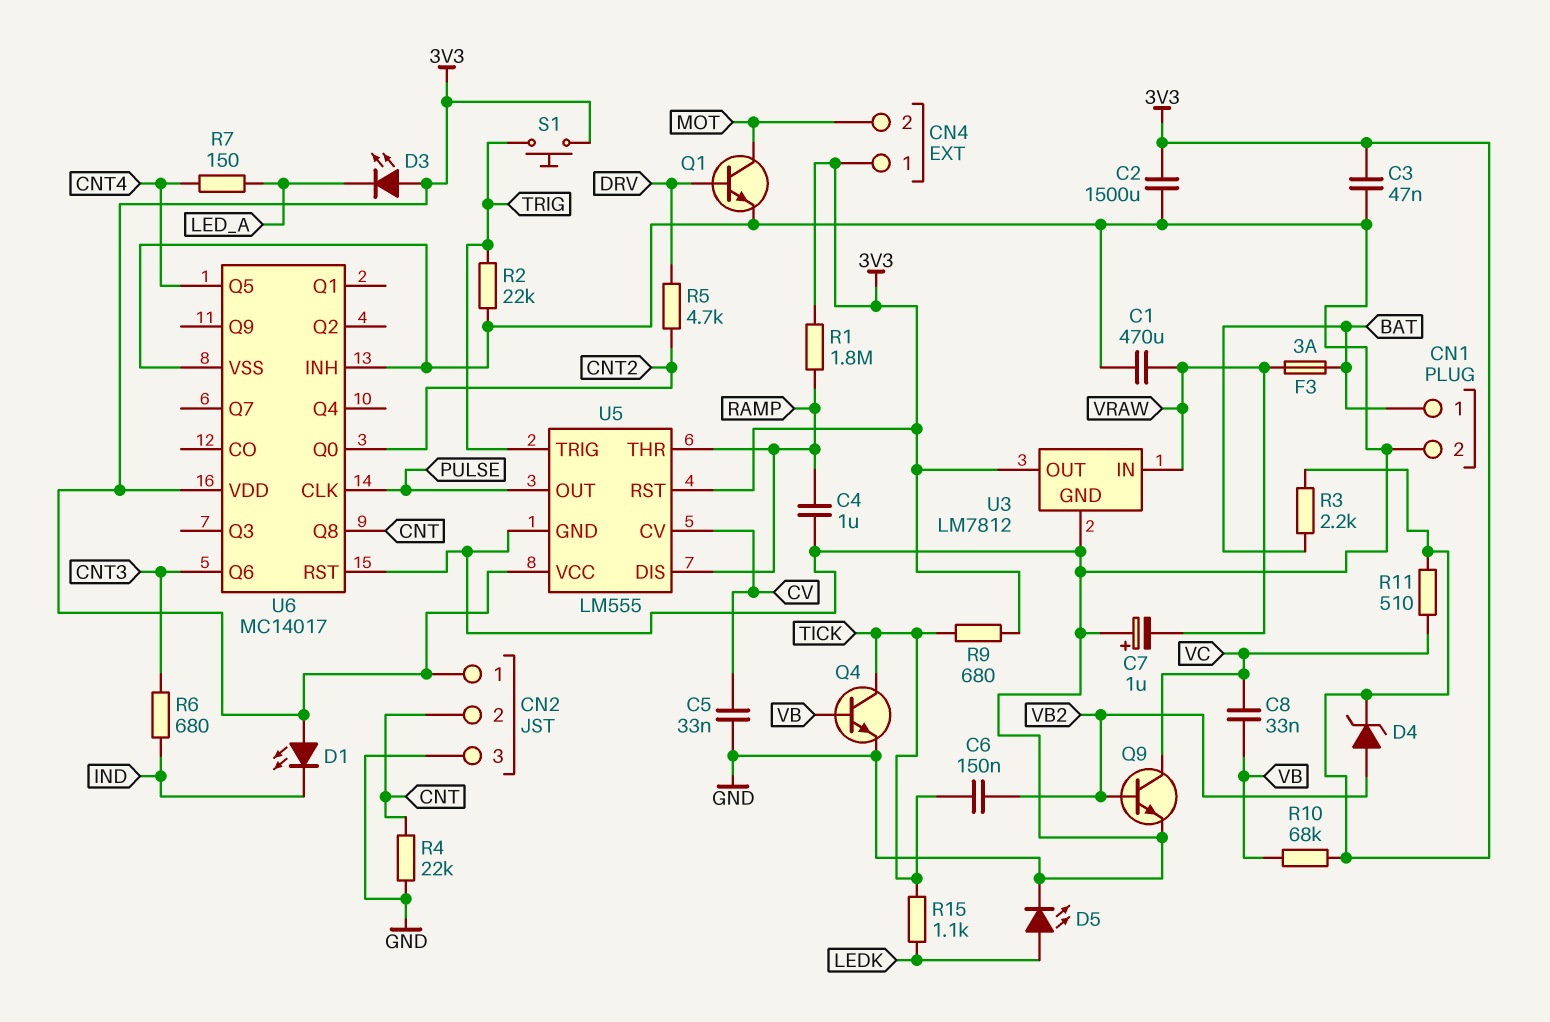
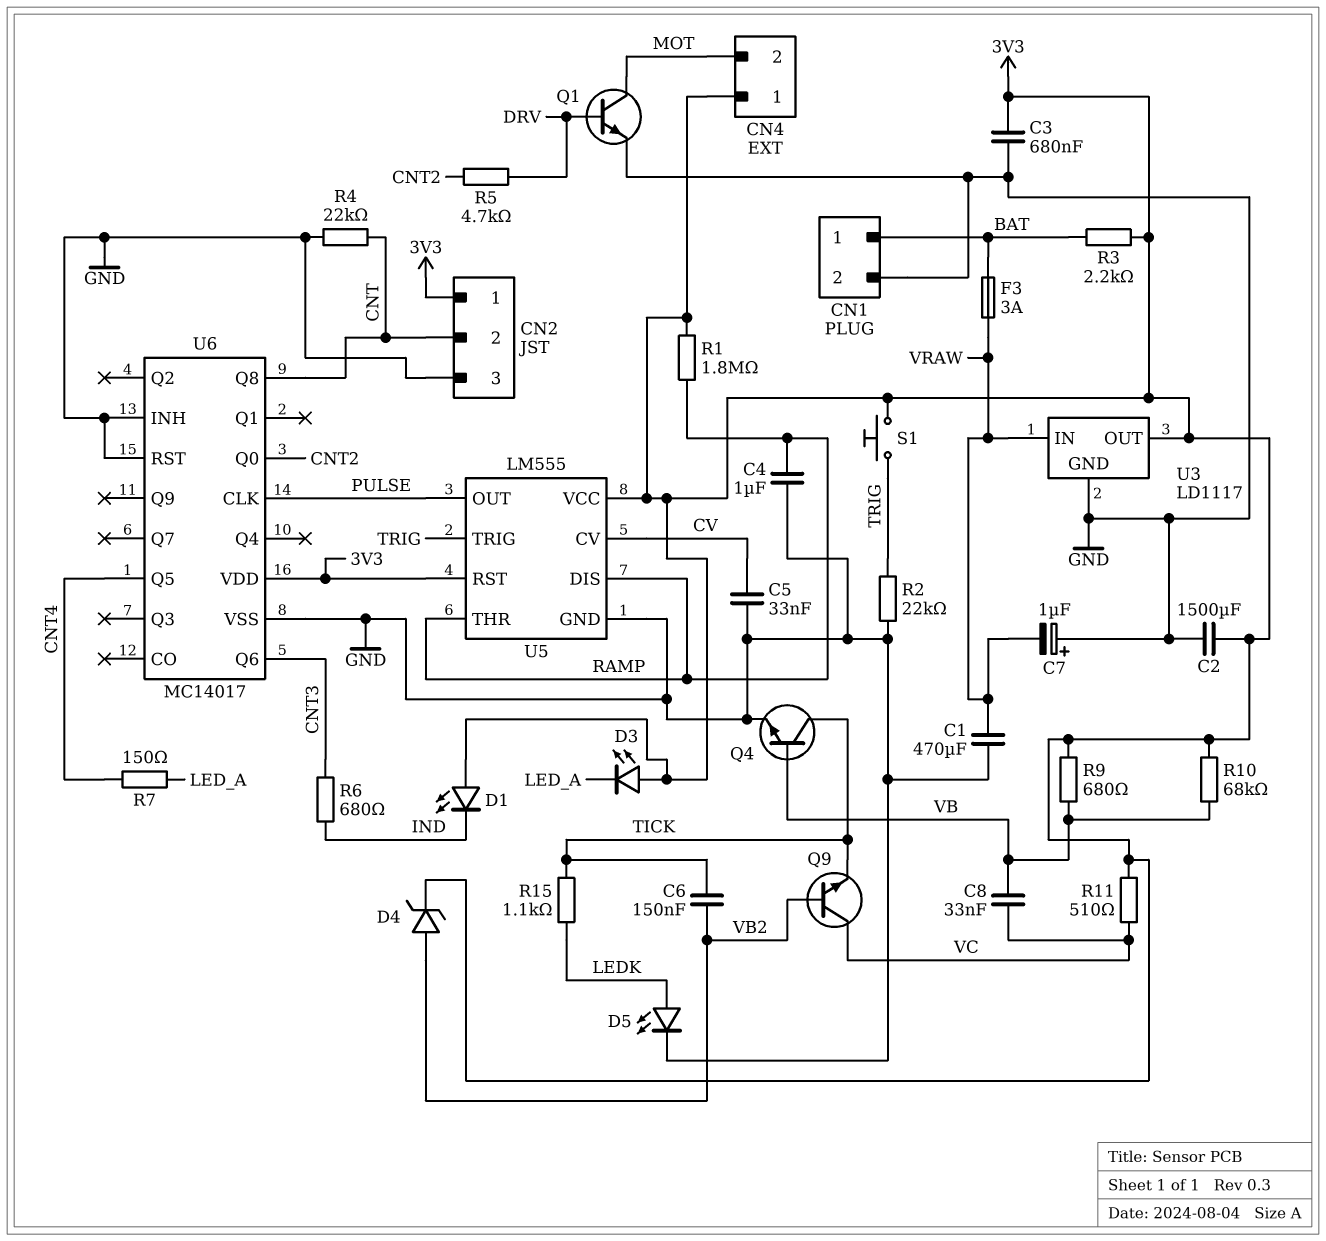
C3: 47nF (3V3, GND) -> 680nF (3V3, GND)
Q9: NPN (B VB2, C VC, E GND) -> NPN (B VB2, C VC, E TICK)
R9: 680 (3V3, TICK) -> 680 (3V3, VB)
U3: LM7812 -> LD1117

